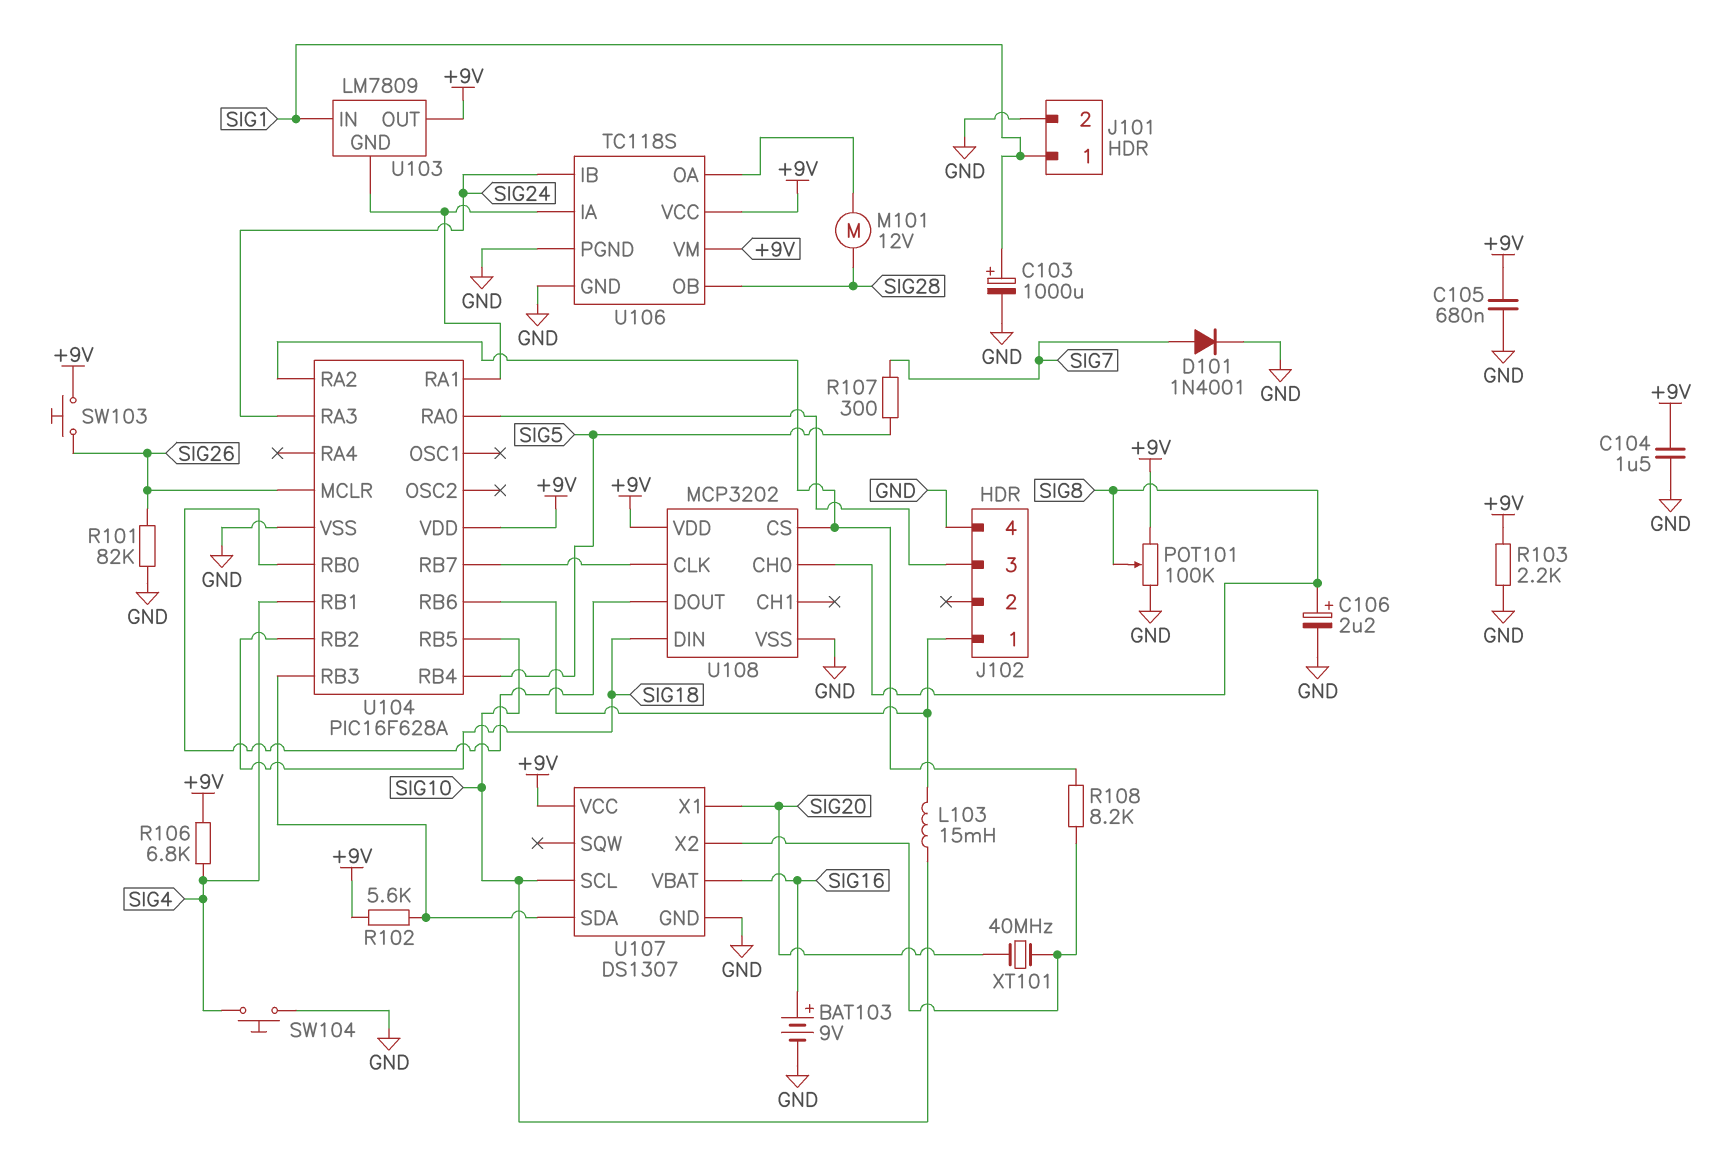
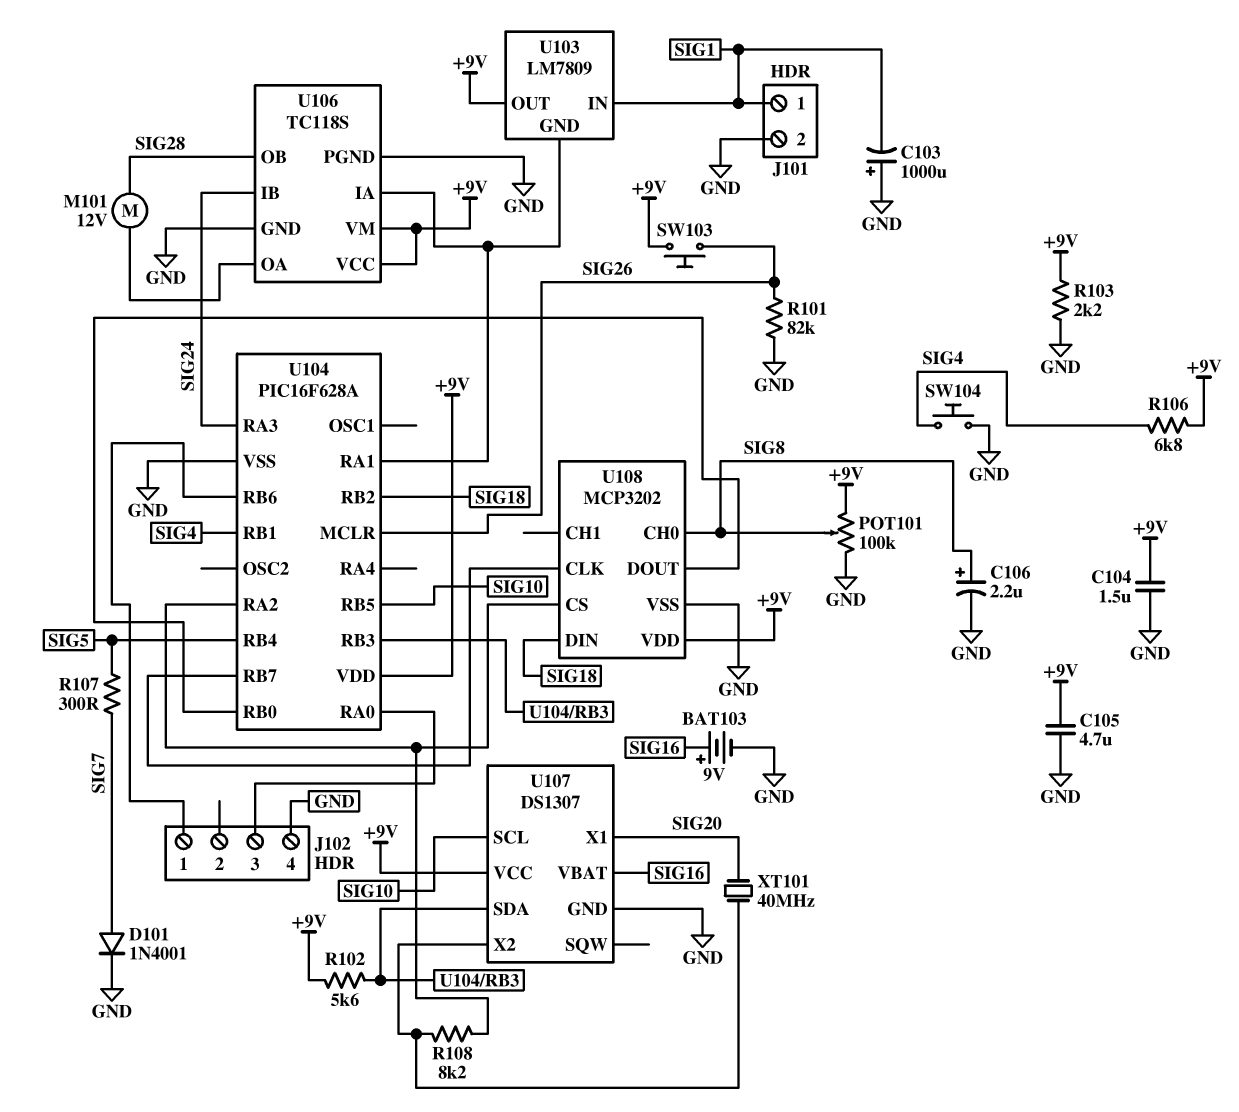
C103: 1000uF (plus SIG1, minus GND) -> 1000uF (plus GND, minus SIG1)
C105: 680nF (+9V, GND) -> 4.7uF (+9V, GND)
L103: 15mH (J102/1, SIG10) -> none

